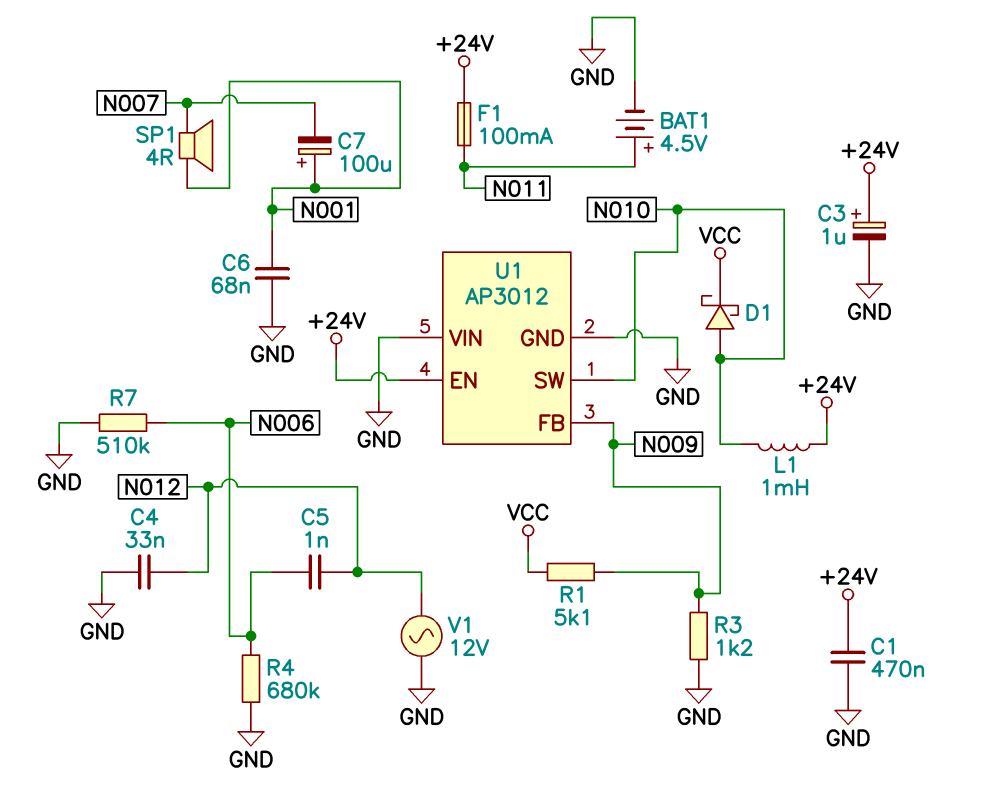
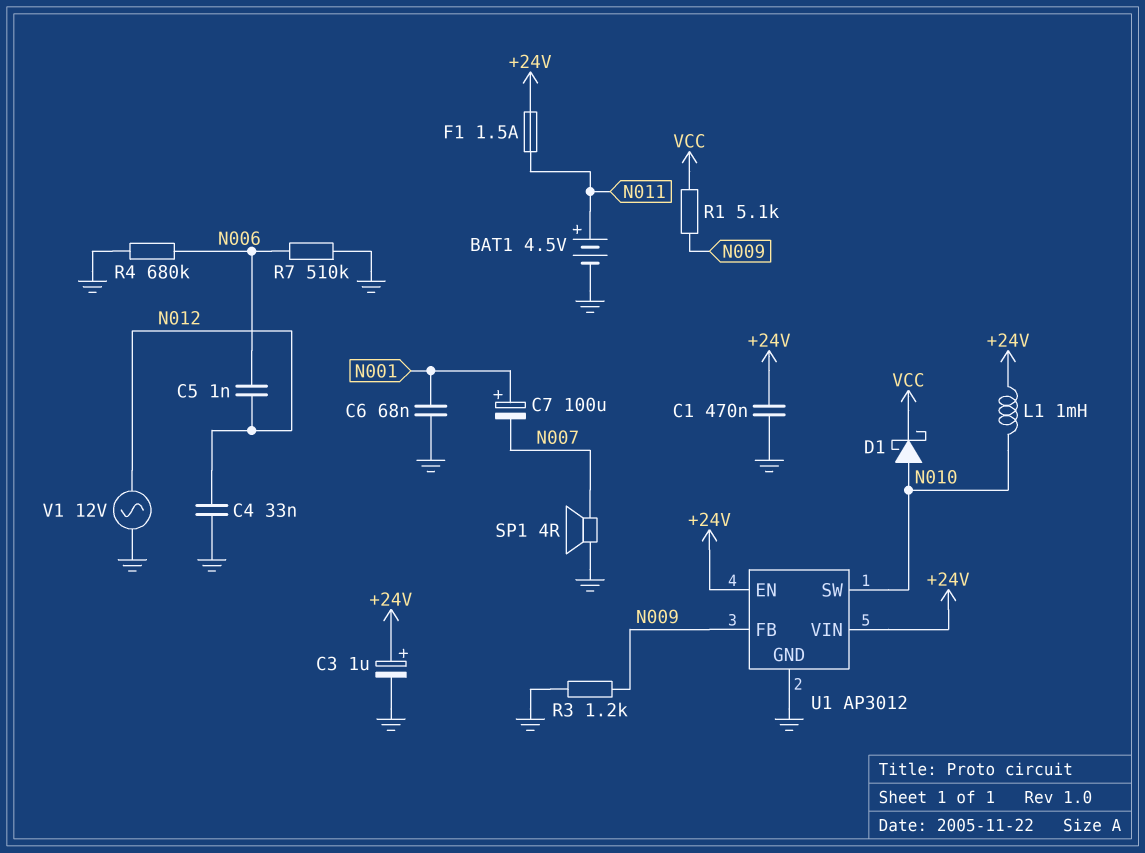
F1: 100mA (+24V, N011) -> 1.5A (+24V, N011)
SP1: speaker 4R (N001, N007) -> speaker 4R (GND, N007)
U1 pin VIN: GND -> +24V

